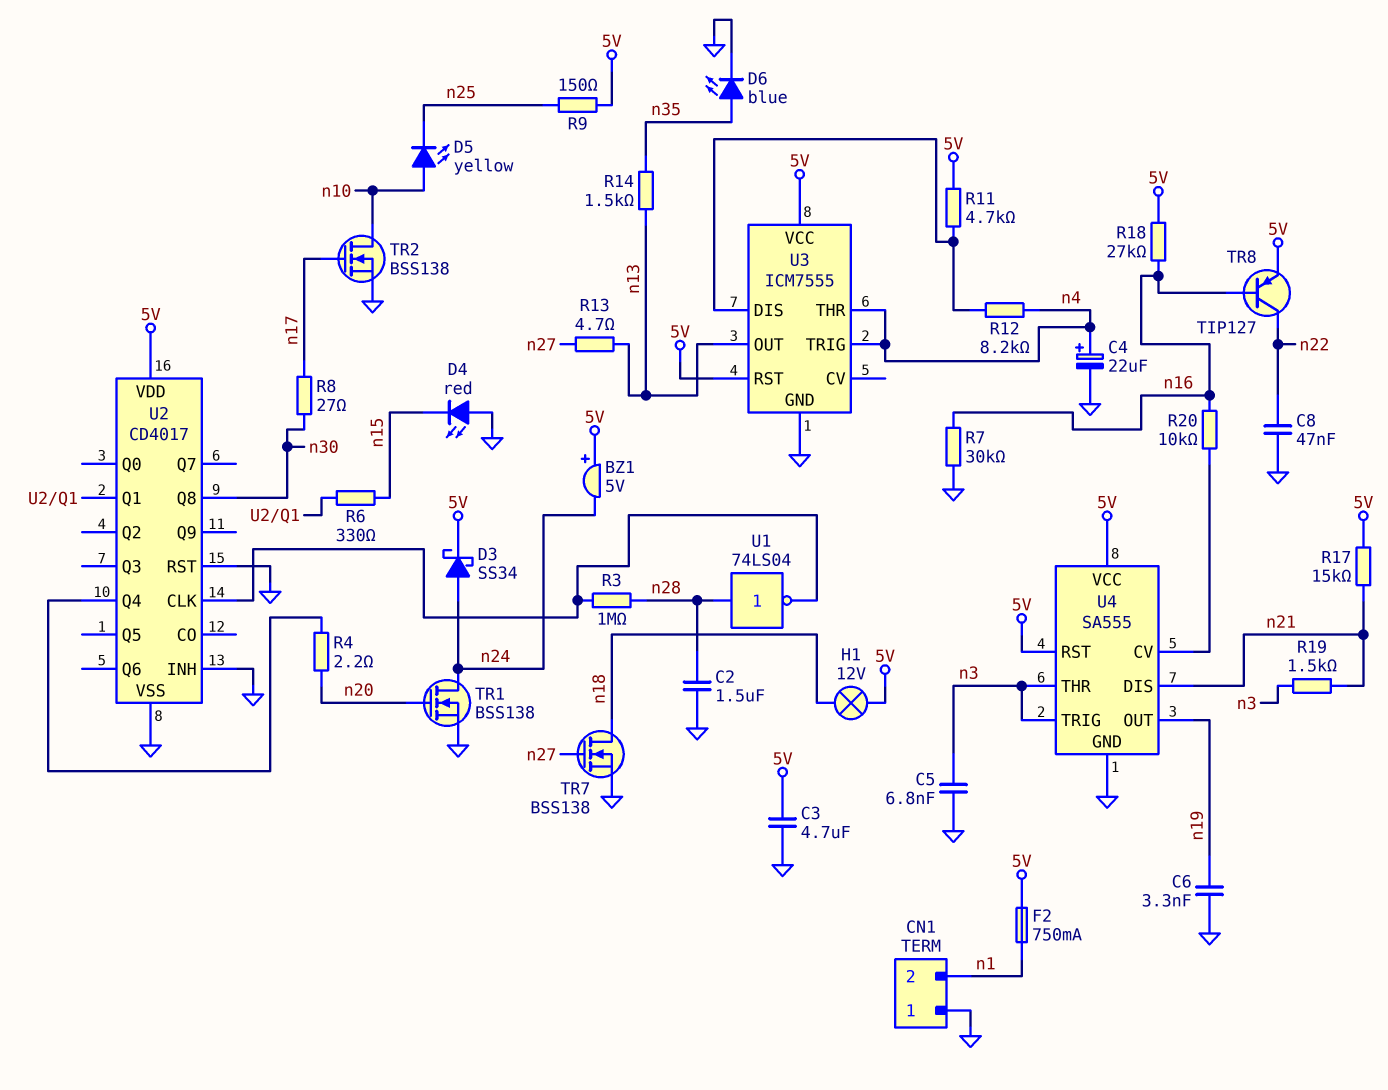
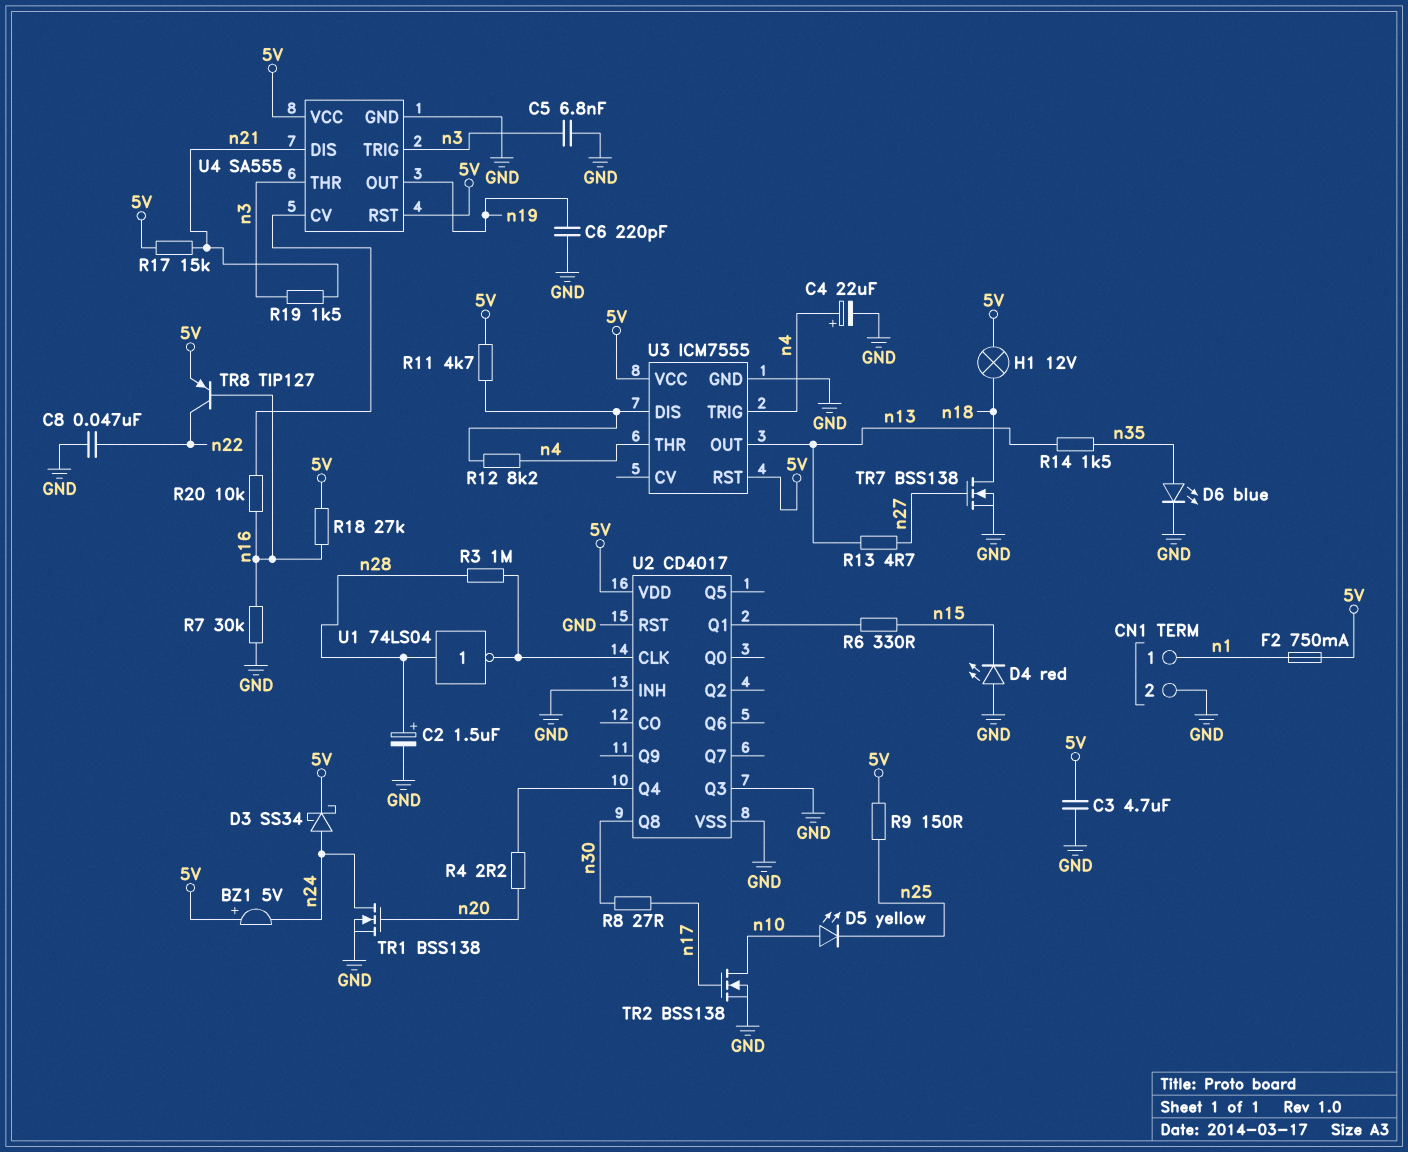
C2: 1.5uF (GND, n28) -> 1.5uF (plus n28, minus GND)
C6: 3.3nF (GND, n19) -> 220pF (GND, n19)
CN1 pin 1: GND -> n1
CN1 pin 2: n1 -> GND
U2 pin Q3: none -> GND

